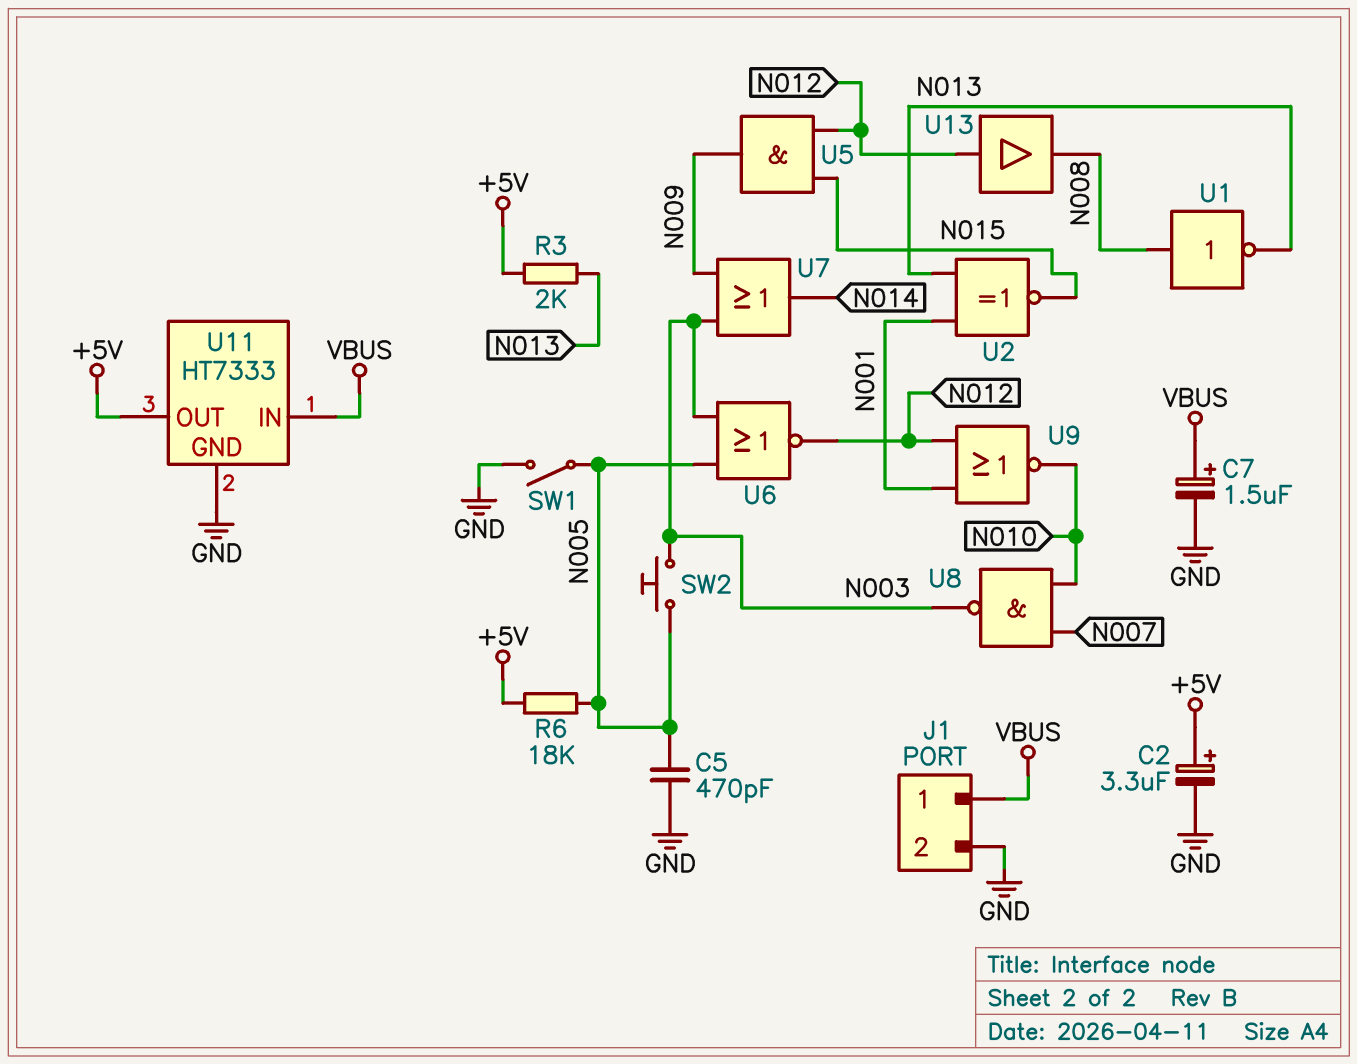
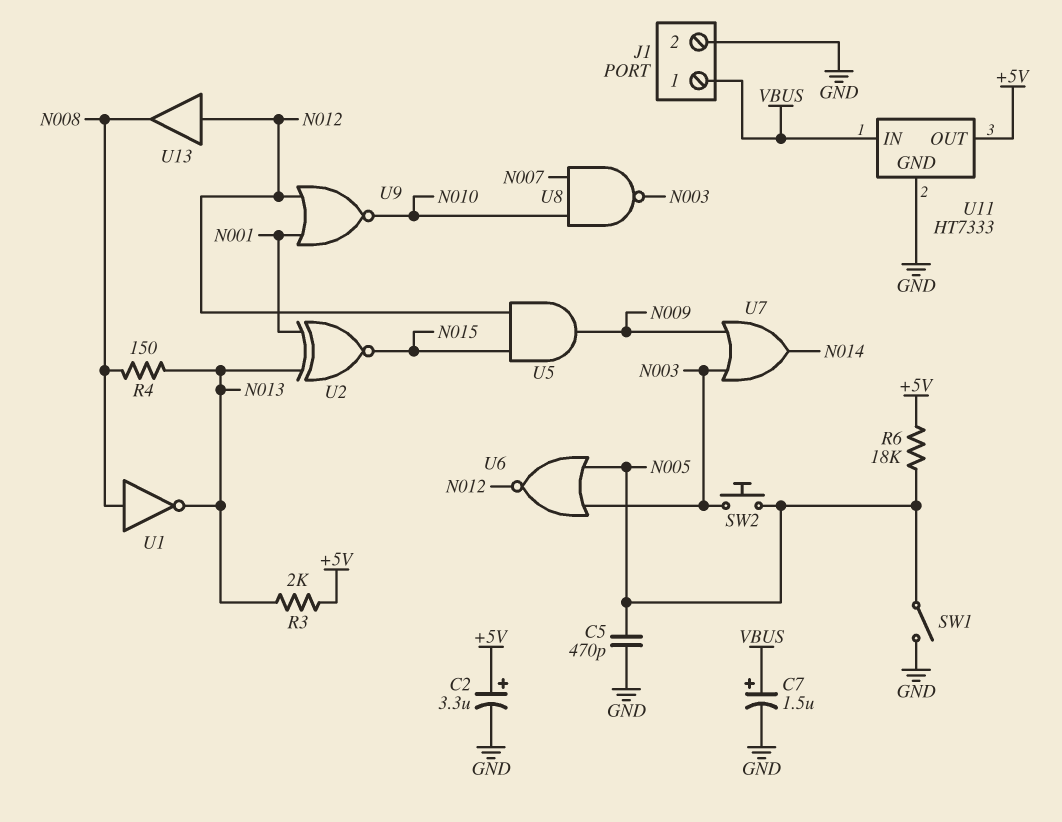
R4: none -> 150 (N008, N013)

